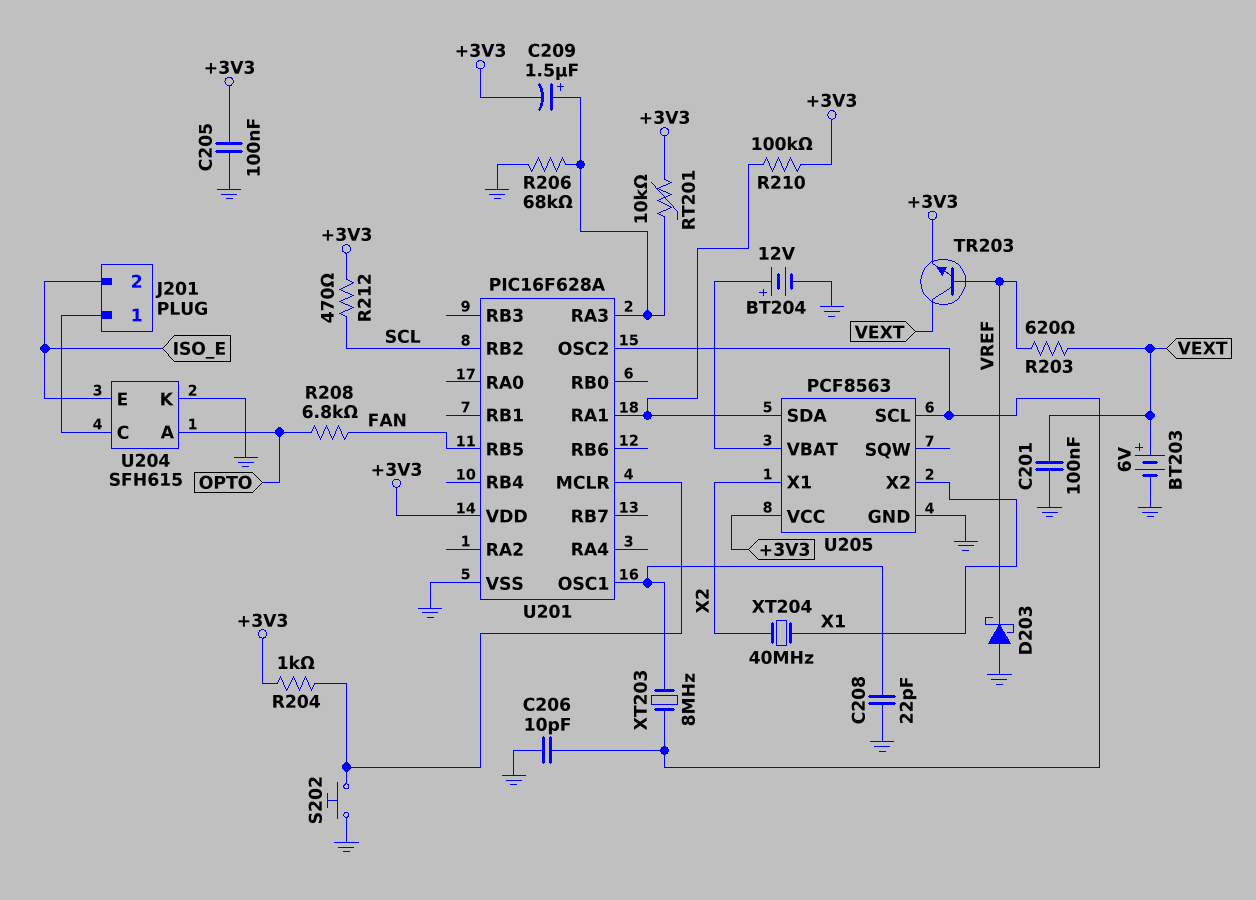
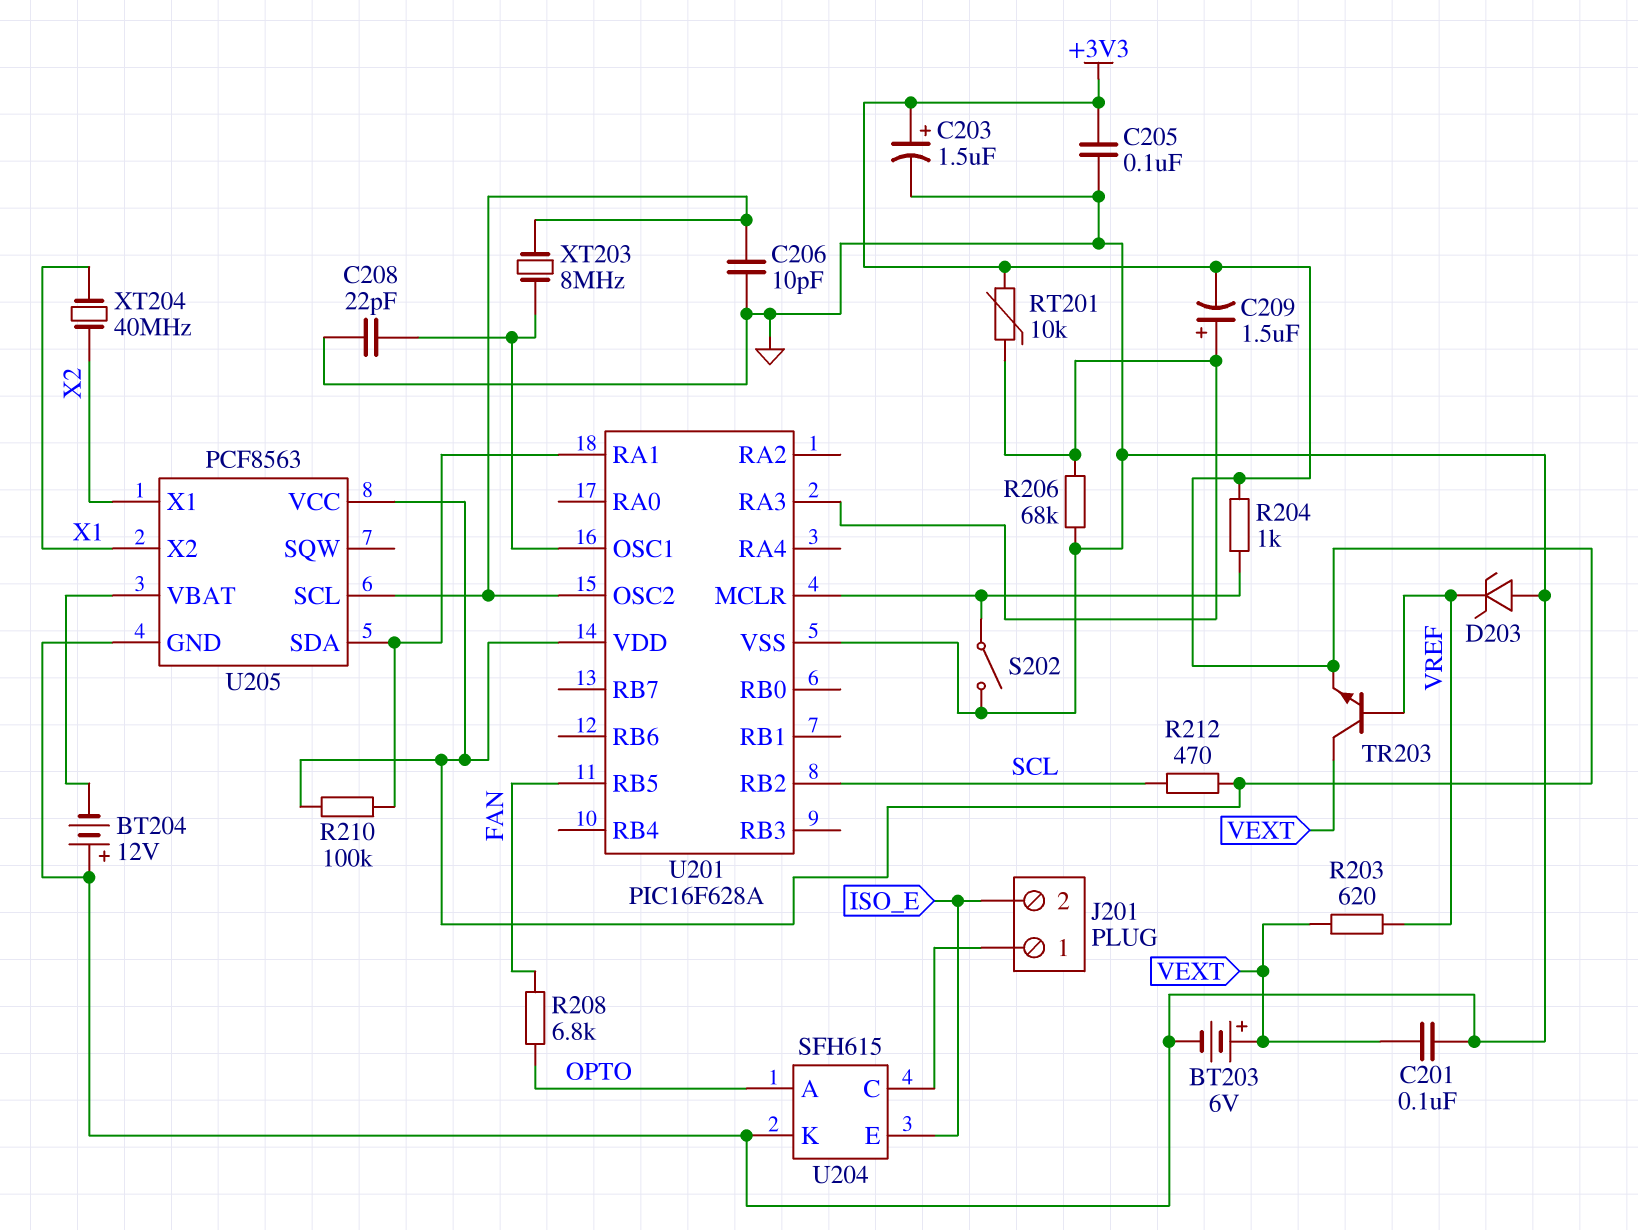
BT204: 12V (plus U205/VBAT, minus GND) -> 12V (plus GND, minus U205/VBAT)
C203: none -> 1.5uF (plus +3V3, minus GND)
D203: schottky (A GND, K VREF) -> zener (A GND, K VREF)
S202: button (GND, U201/MCLR) -> switch (GND, U201/MCLR)

